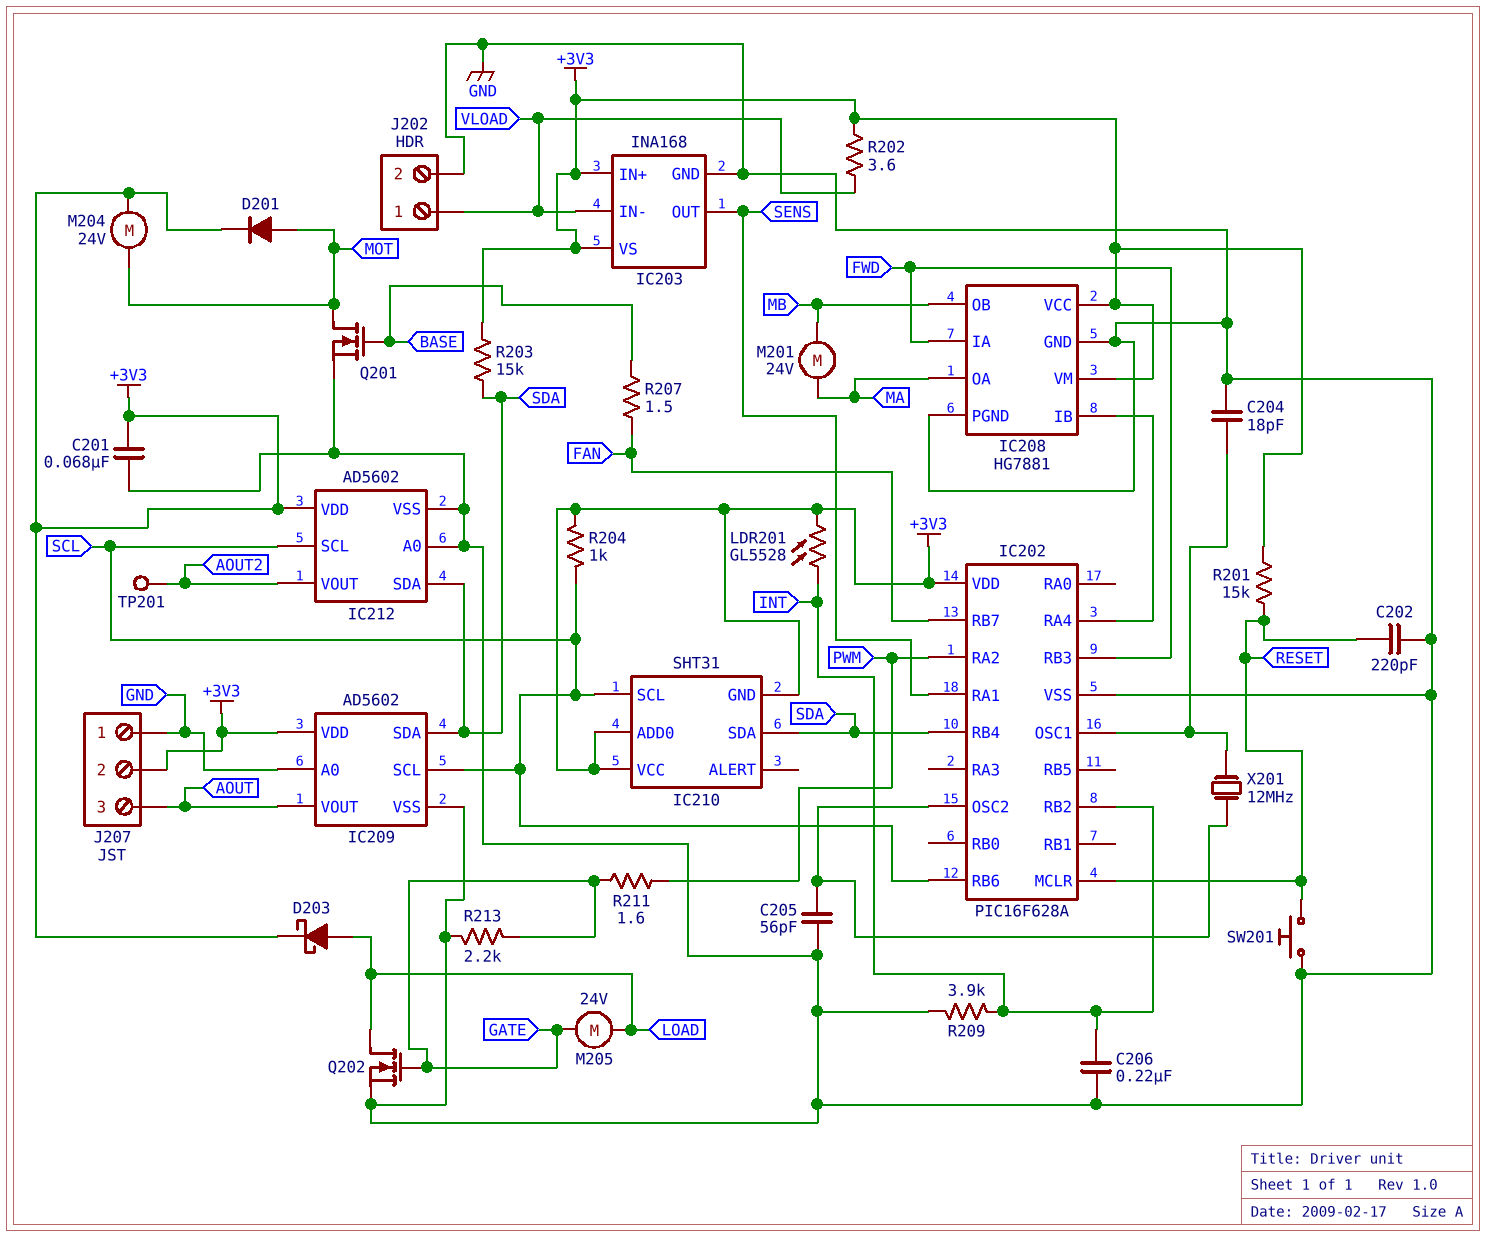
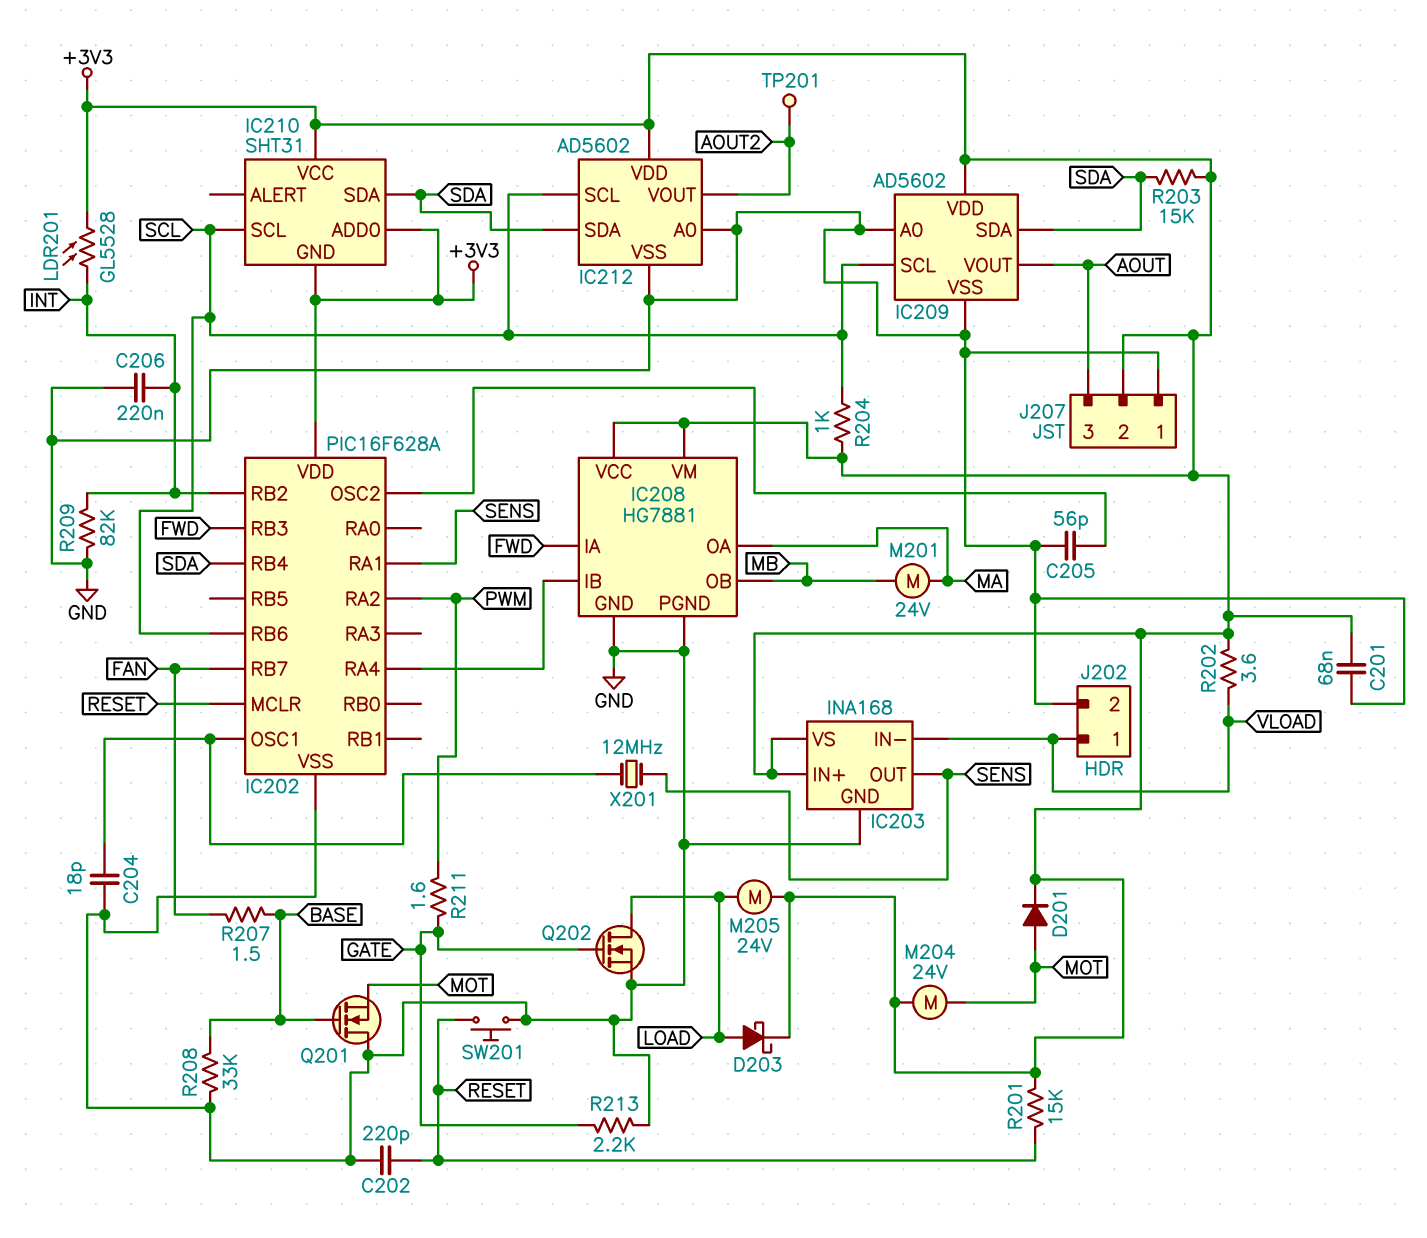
M205: motor 24V (GATE, LOAD) -> motor 24V (+3V3, LOAD)
Q201: NMOS (G BASE, D MOT, S GND) -> NMOS (G BASE, D GND, S MOT)
R208: none -> 33k (BASE, GND)
R209: 3.9k (GND, INT) -> 82k (GND, INT)
X201: 12MHz (IC202/OSC1, IC202/OSC2) -> 12MHz (IC202/OSC1, SENS)

